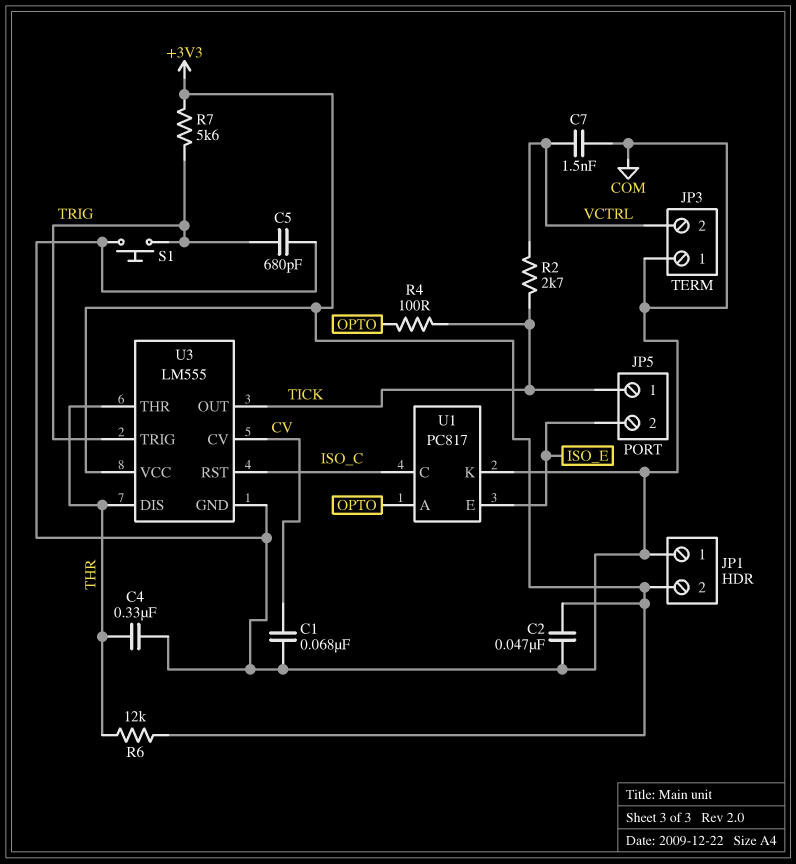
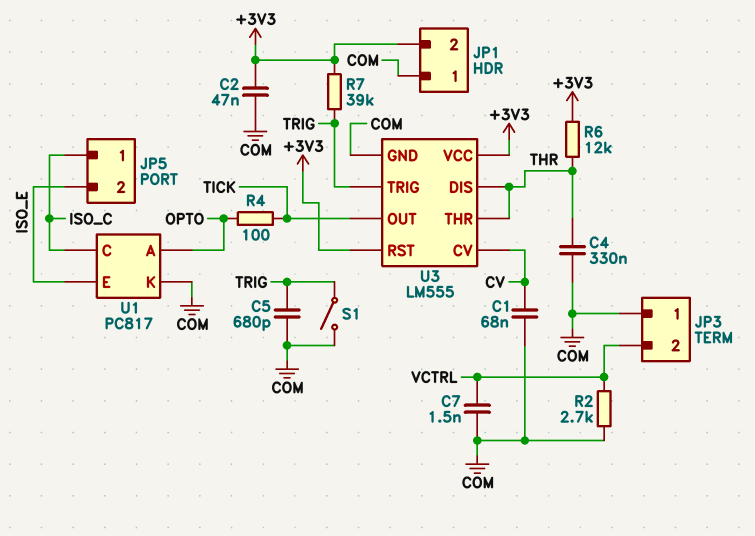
JP5 pin 1: TICK -> ISO_C
R2: 2.7k (TICK, VCTRL) -> 2.7k (COM, VCTRL)
R7: 5.6k (+3V3, TRIG) -> 39k (+3V3, TRIG)
S1: button (COM, TRIG) -> switch (COM, TRIG)
U3 pin RST: ISO_C -> +3V3

